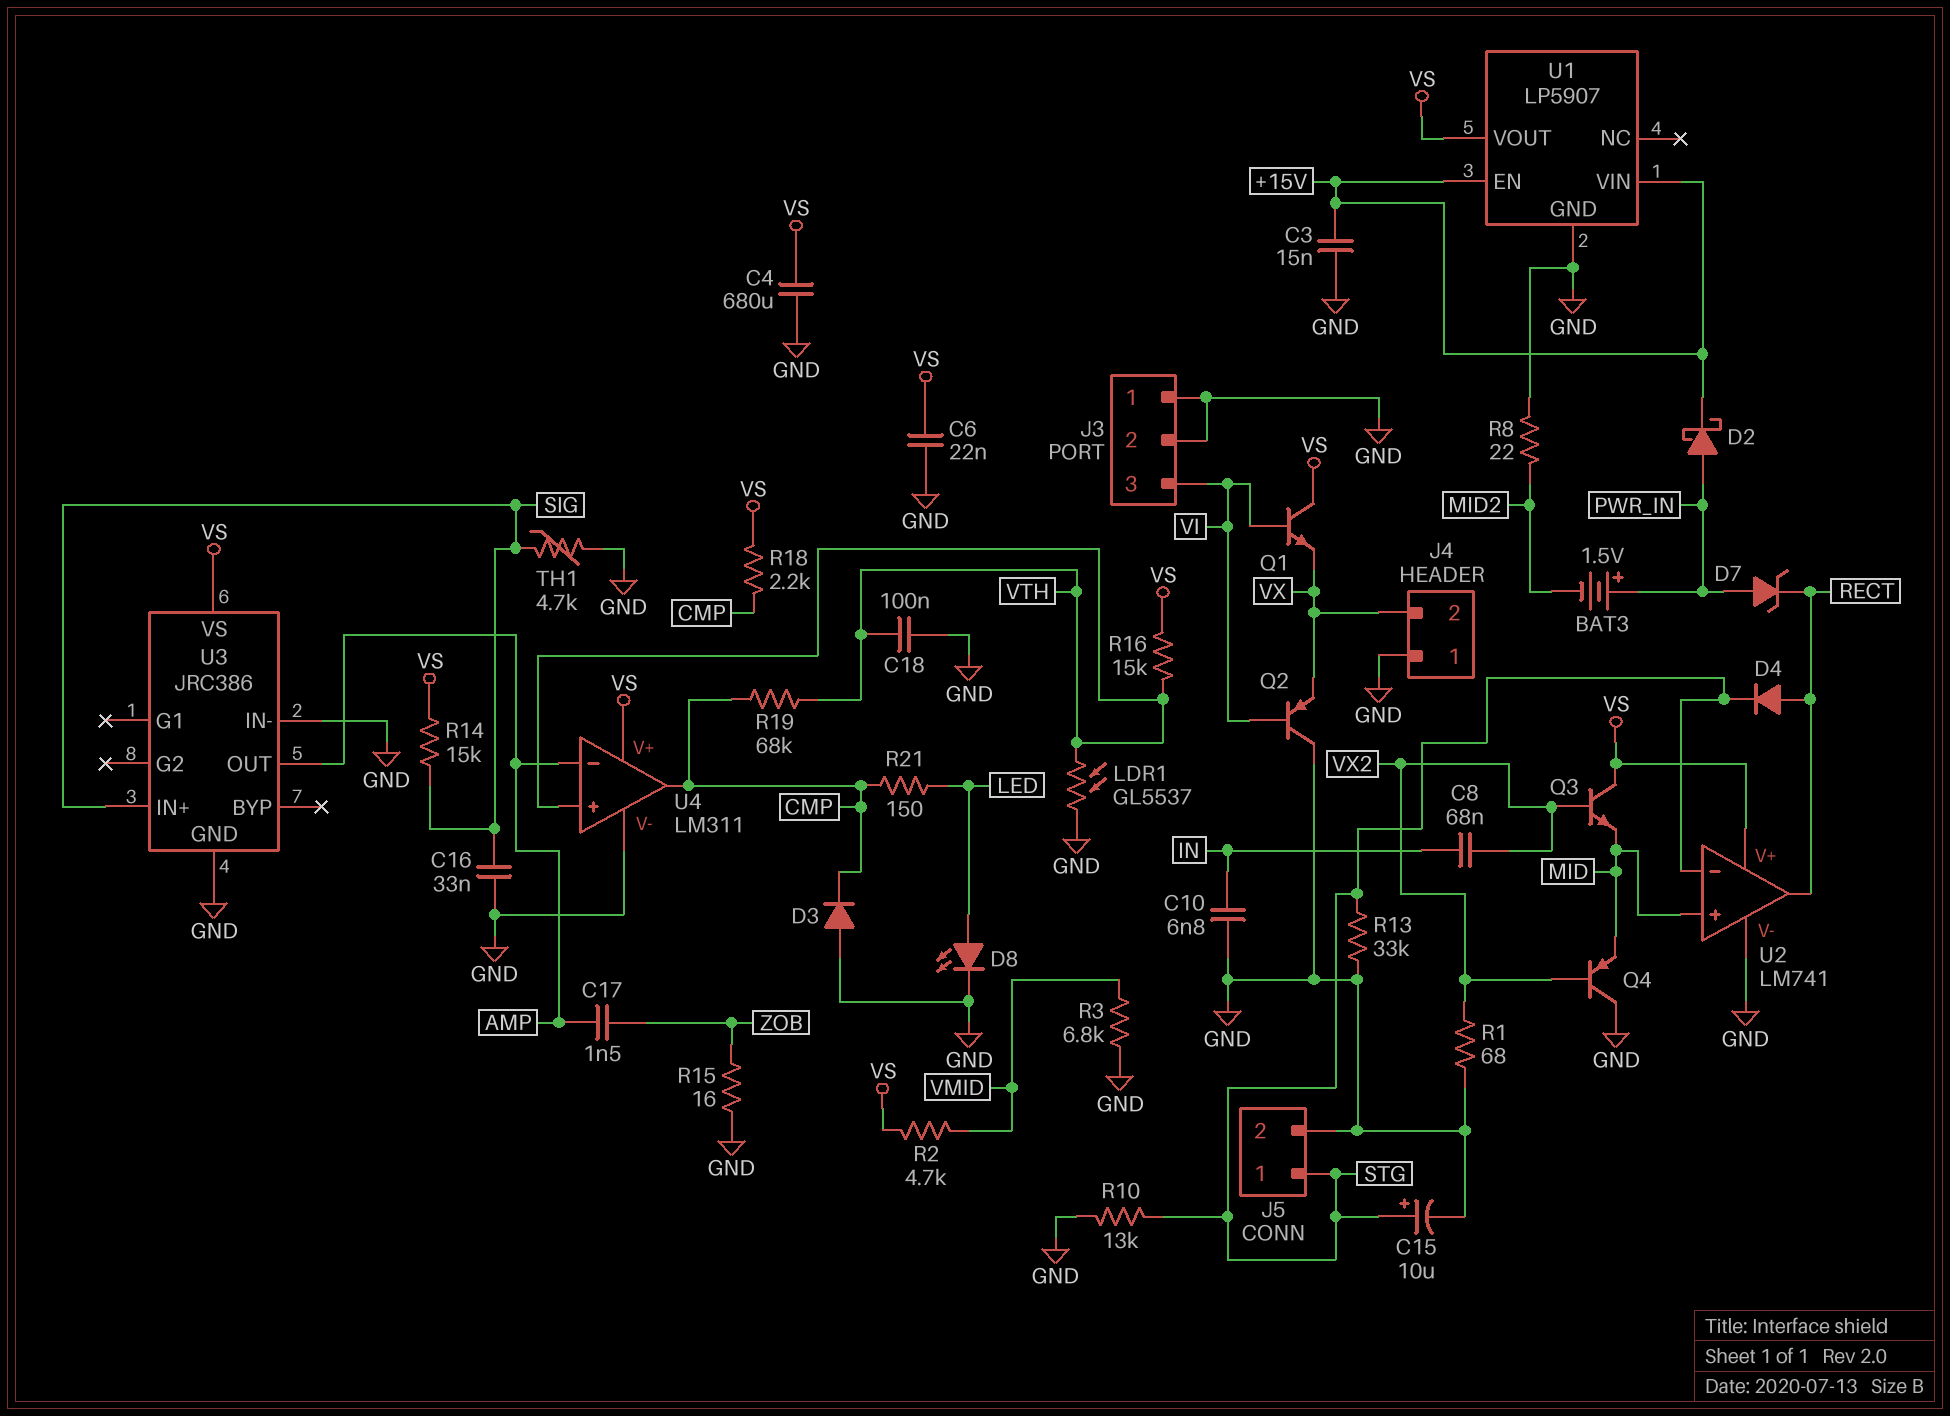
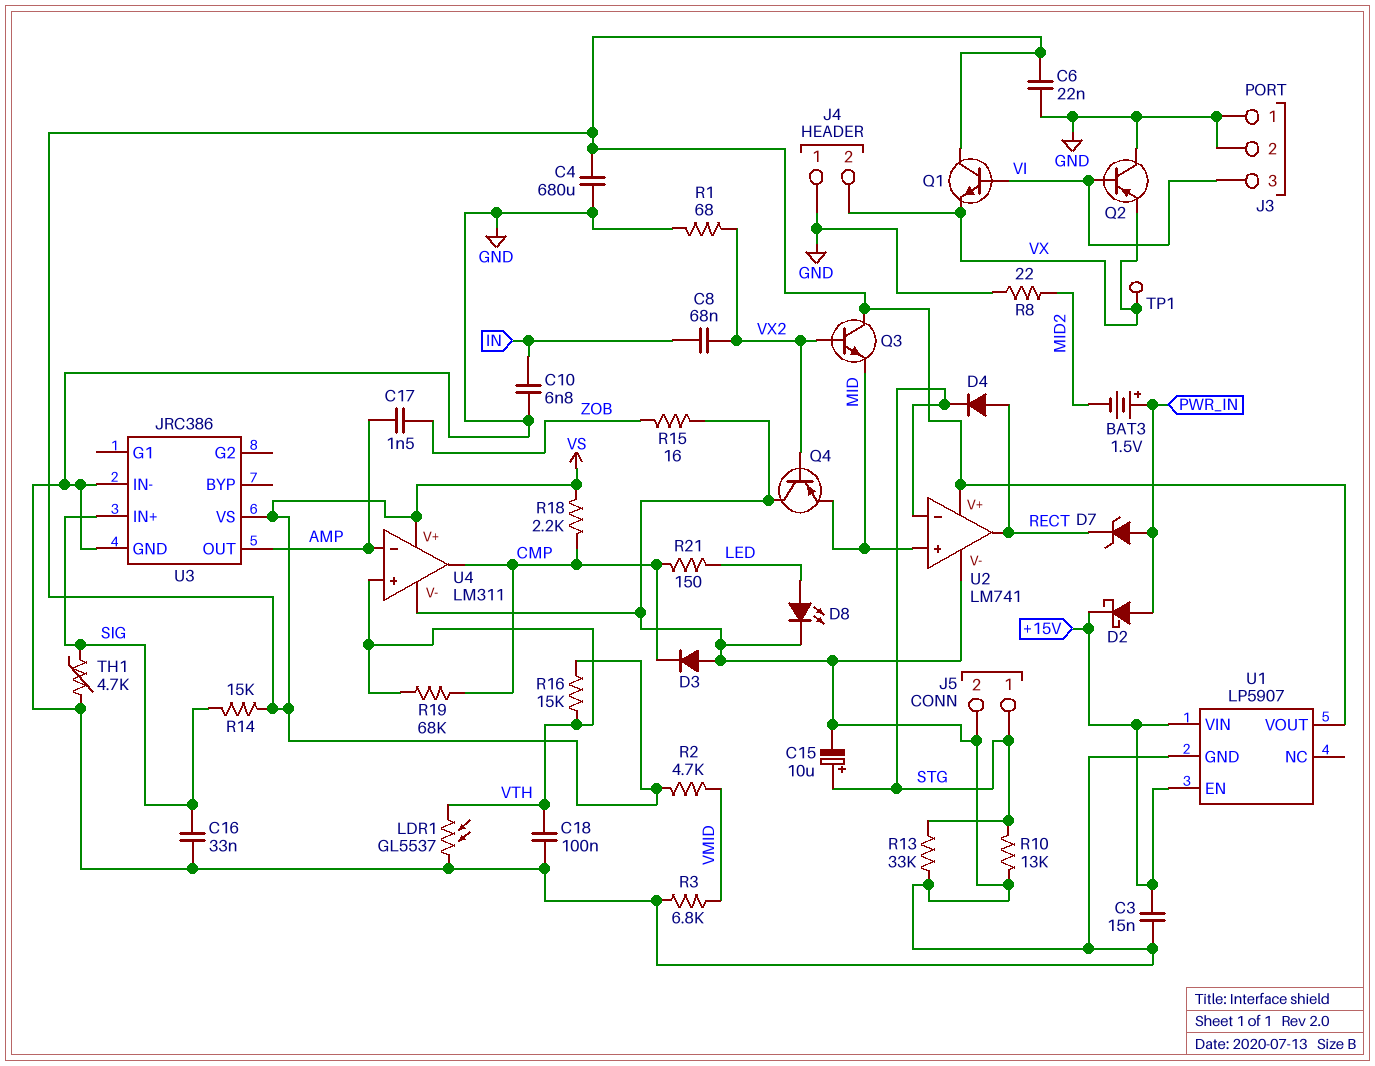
TP1: none -> test point (VX)

